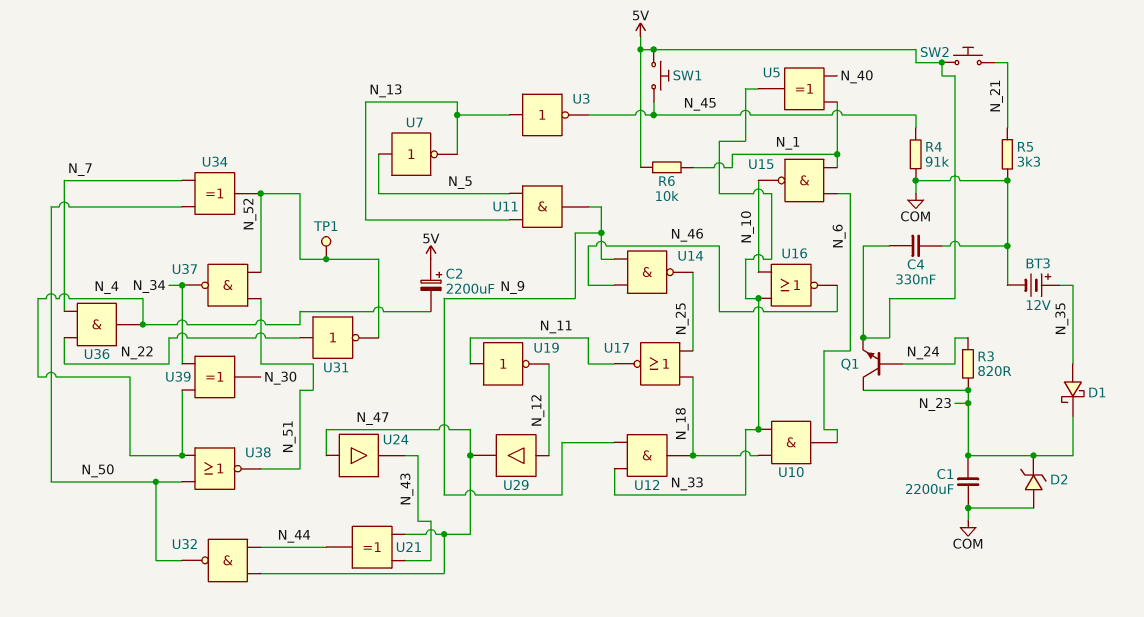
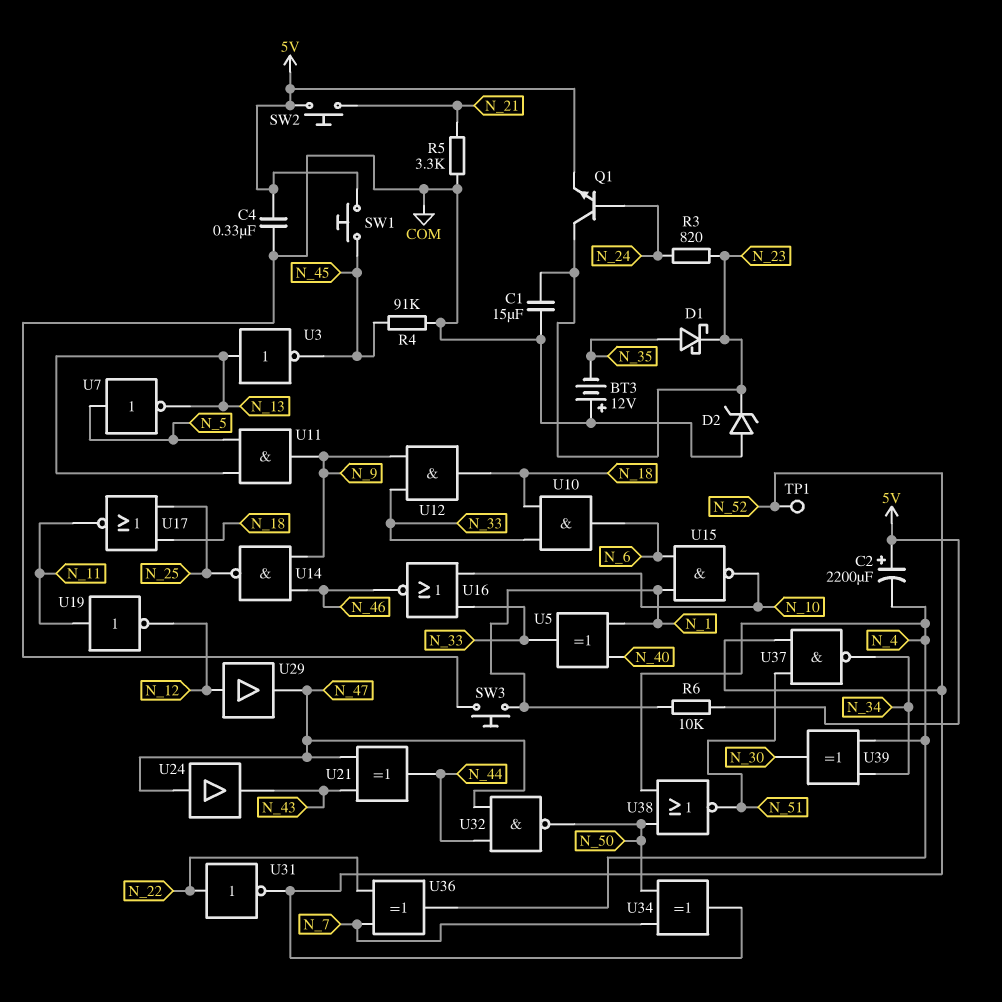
BT3: 12V (plus N_35, minus COM) -> 12V (plus COM, minus N_35)
C1: 2200uF (COM, N_23) -> 15uF (COM, N_23)
SW3: none -> button (COM, N_1)
U36: AND (in N_7, in N_22, out N_4) -> XOR (in N_7, in N_22, out N_4)

